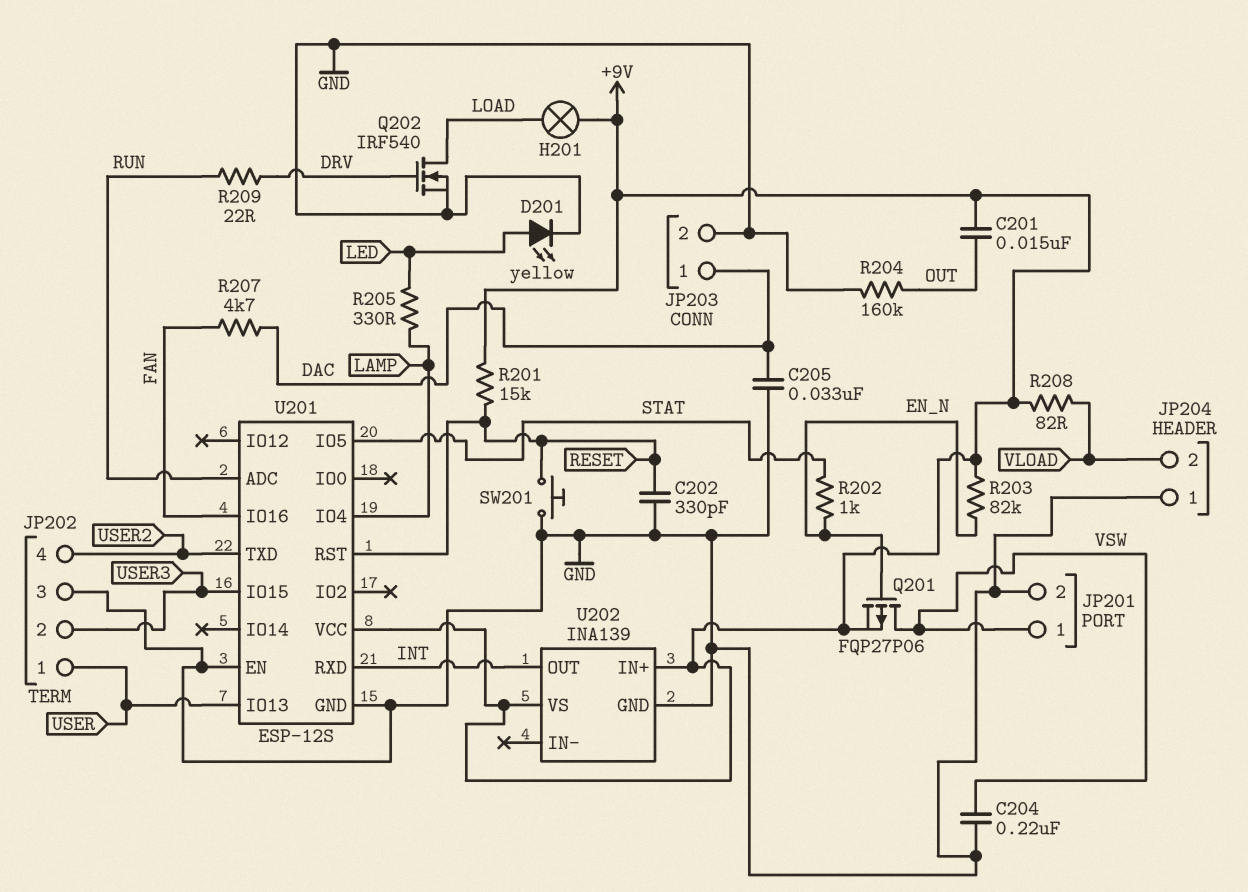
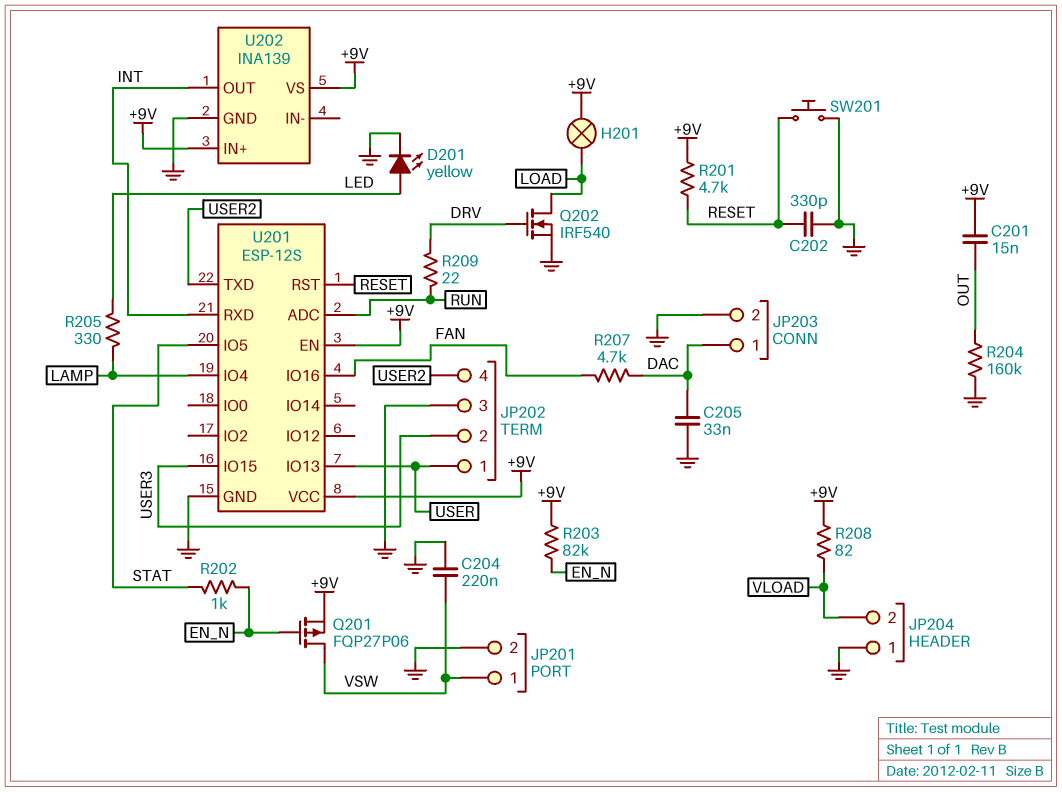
R201: 15k (+9V, RESET) -> 4.7k (+9V, RESET)
U201 pin EN: GND -> +9V

